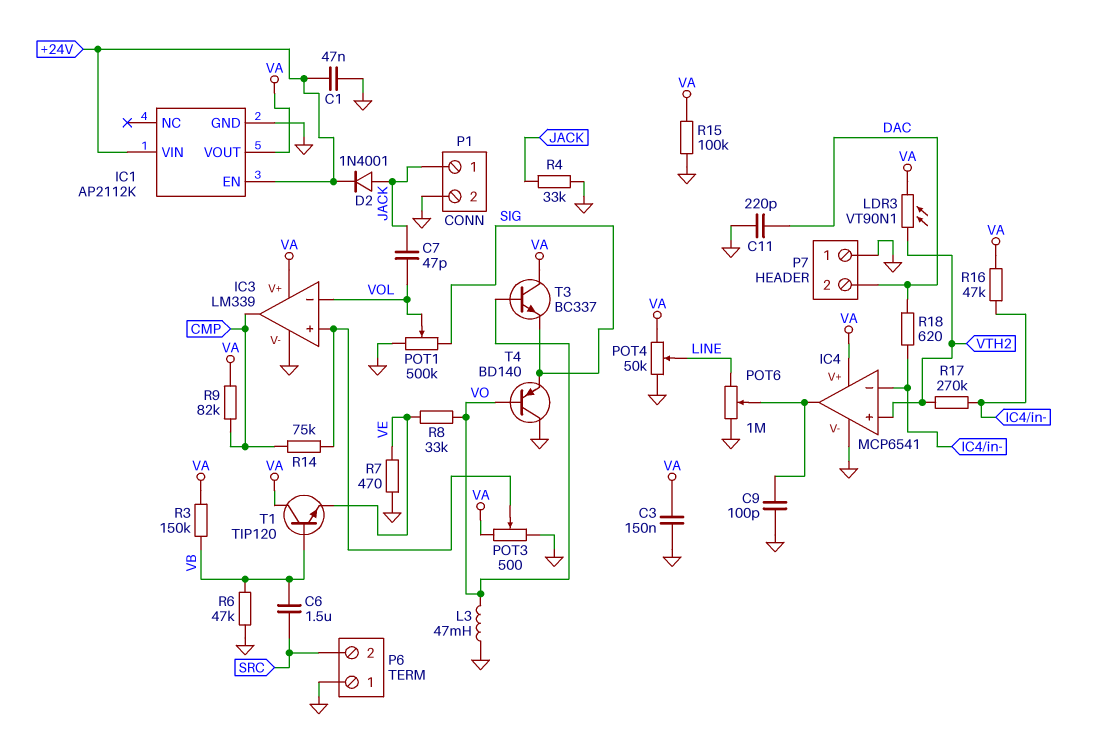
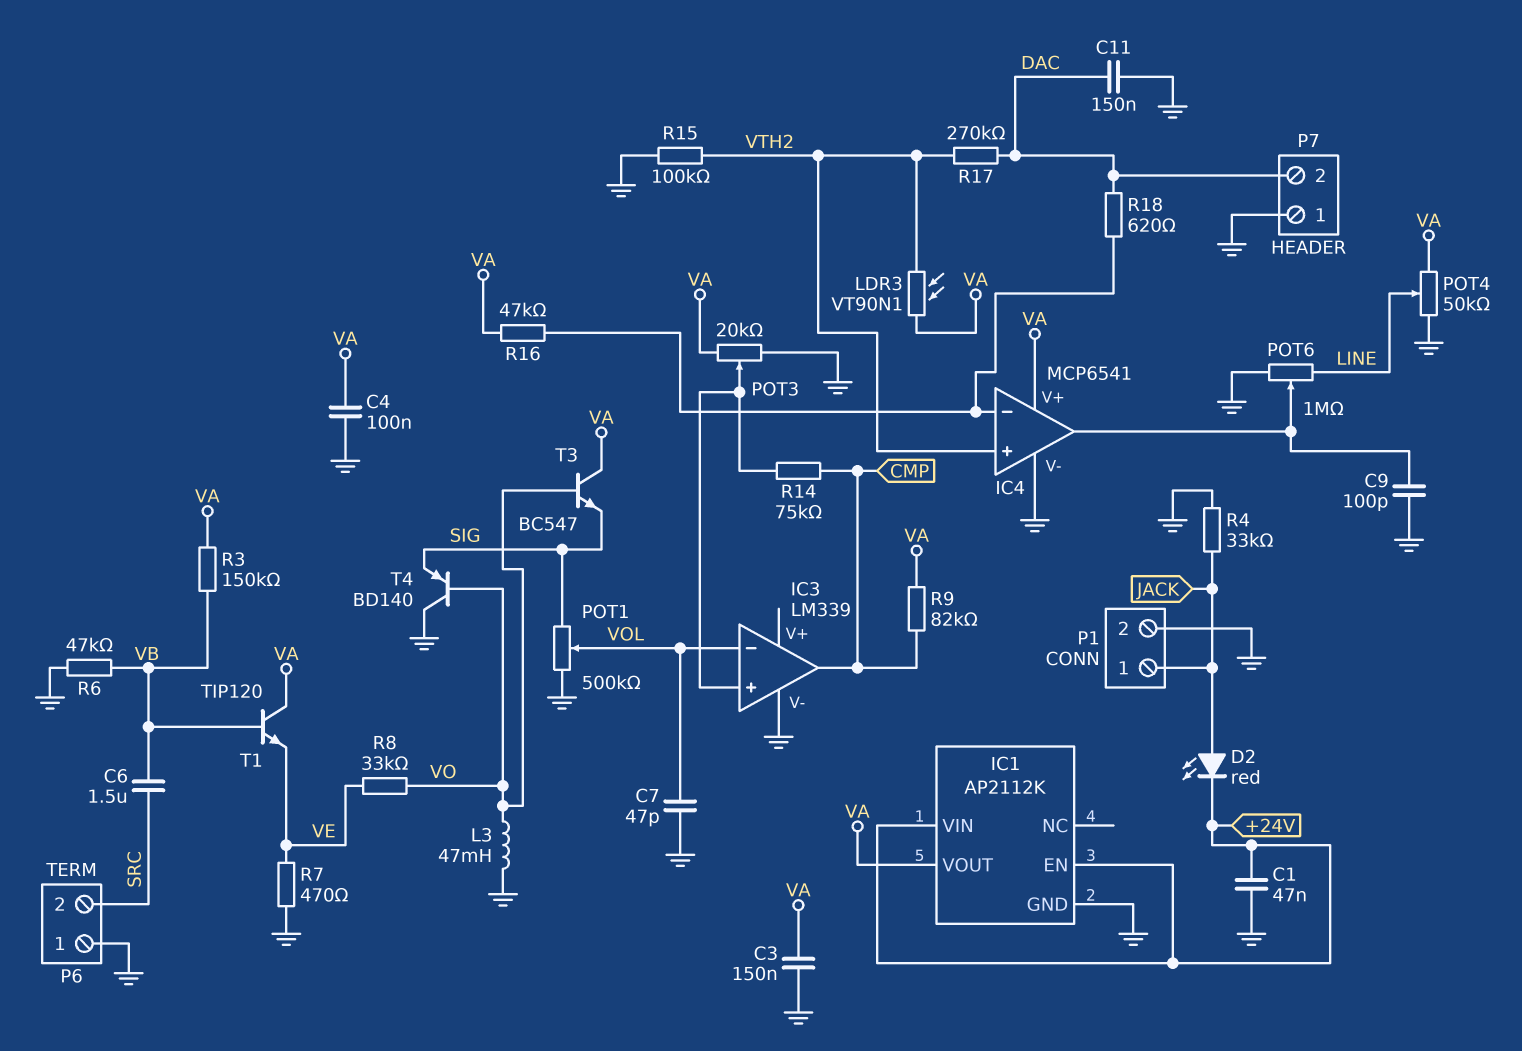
C4: none -> 100nF (GND, VA)
C7: 47pF (JACK, VOL) -> 47pF (GND, VOL)
C11: 220pF (DAC, GND) -> 150nF (DAC, GND)
D2: diode 1N4001 (A JACK, K +24V) -> LED red (A JACK, K +24V)
IC3 pin V+: VA -> none
POT3: 500 (GND, VA, wiper IC3/in+) -> 20k (GND, VA, wiper IC3/in+)
R15: 100k (GND, VA) -> 100k (GND, VTH2)
R17: 270k (IC4/in-, VTH2) -> 270k (DAC, VTH2)
T3: NPN BC337 (B VO, C VA, E SIG) -> NPN BC547 (B VO, C VA, E SIG)

